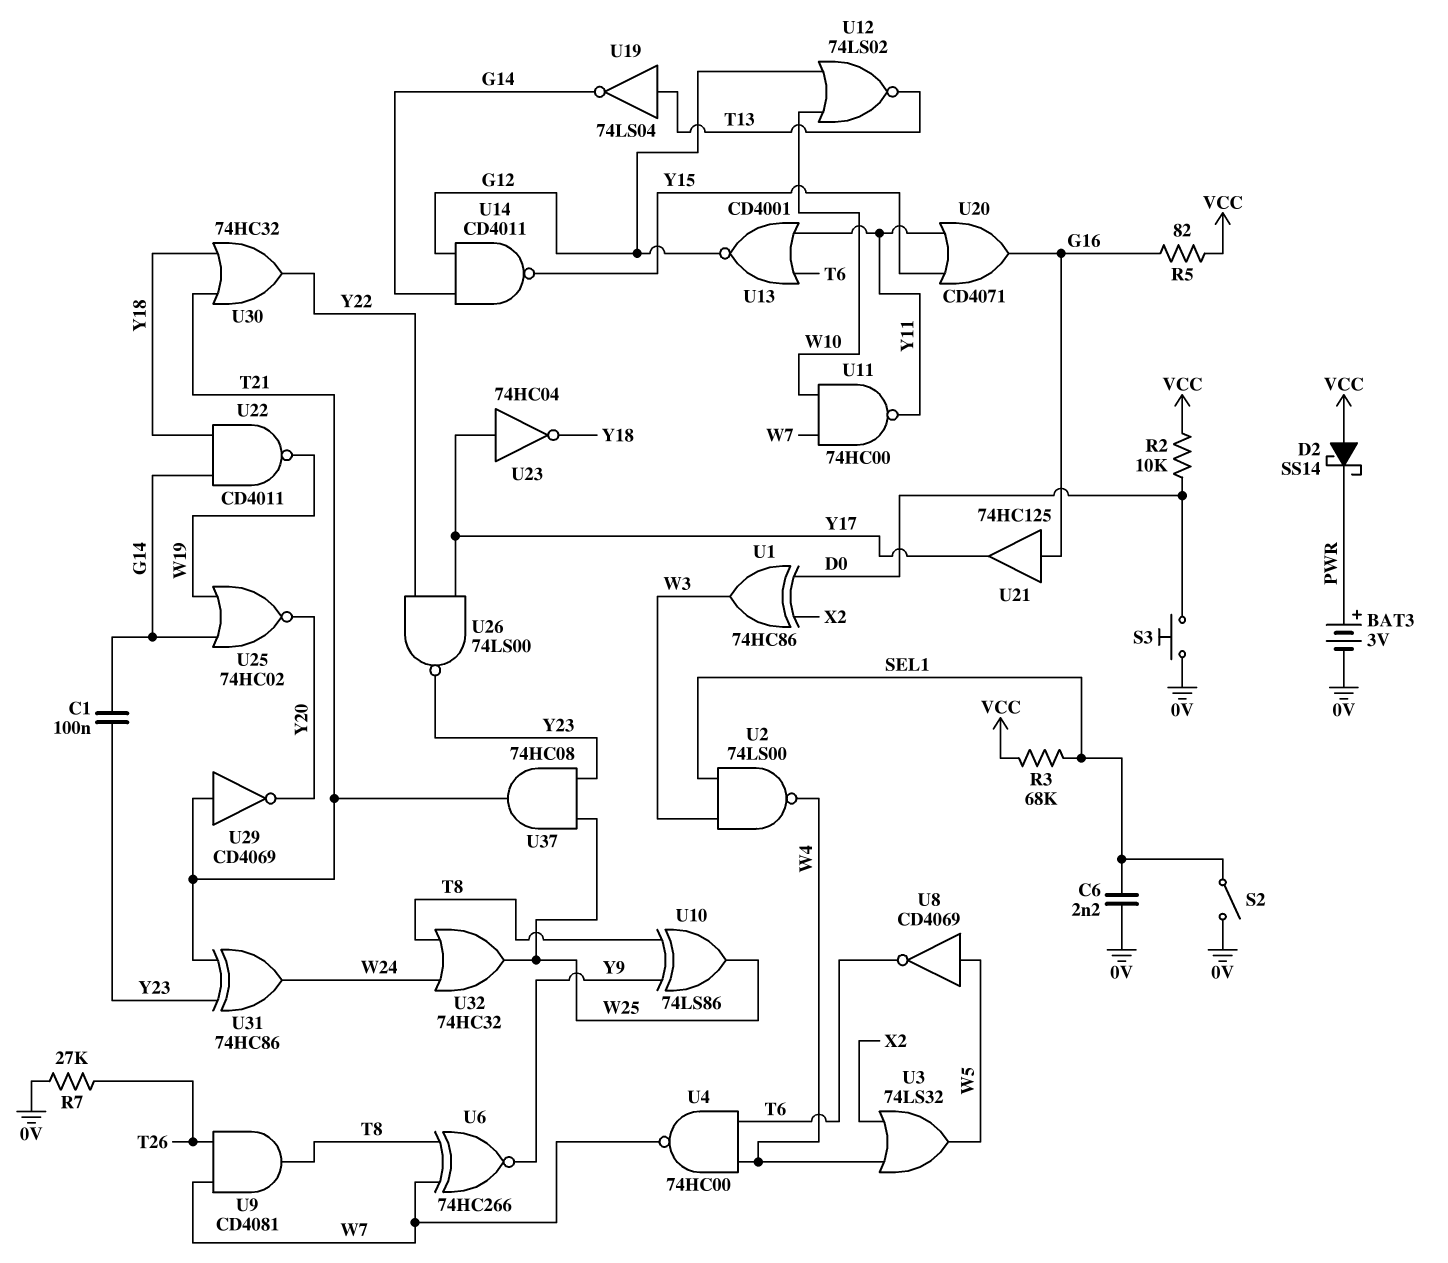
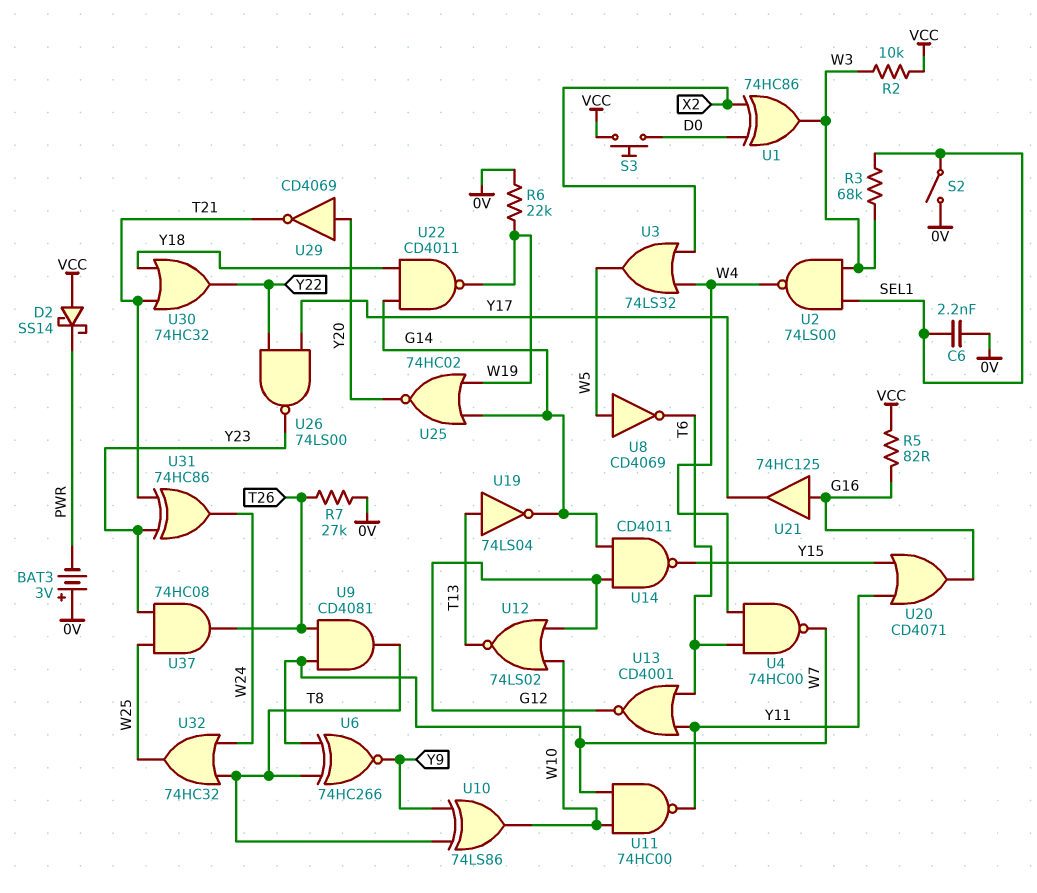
BAT3: 3V (plus PWR, minus 0V) -> 3V (plus 0V, minus PWR)
C1: 100nF (G14, Y23) -> none
R2: 10k (D0, VCC) -> 10k (VCC, W3)
R3: 68k (SEL1, VCC) -> 68k (SEL1, W3)
R6: none -> 22k (0V, W19)
S3: button (0V, D0) -> button (D0, VCC)
U10: XOR 74LS86 (in T8, in Y9, out W25) -> XOR 74LS86 (in T8, in Y9, out W10)
U23: NOT 74HC04 (in Y17, out Y18) -> none
U29: NOT CD4069 (in T21, out Y20) -> NOT CD4069 (in Y20, out T21)
U37: AND 74HC08 (in W25, in Y23, out T21) -> AND 74HC08 (in W25, in Y23, out T26)

